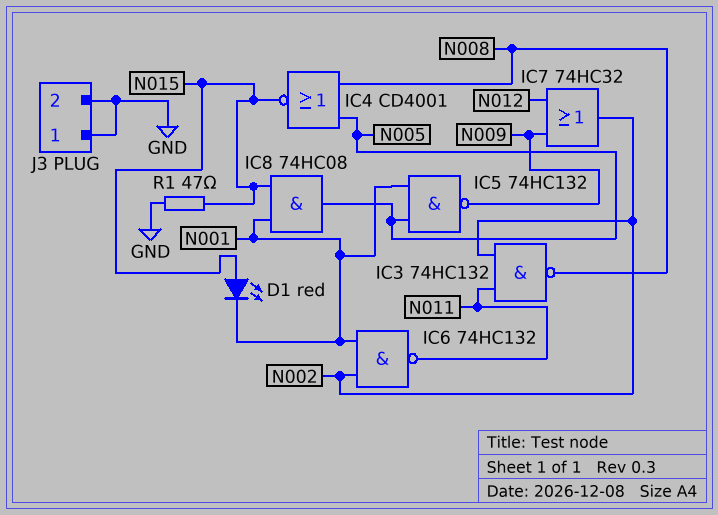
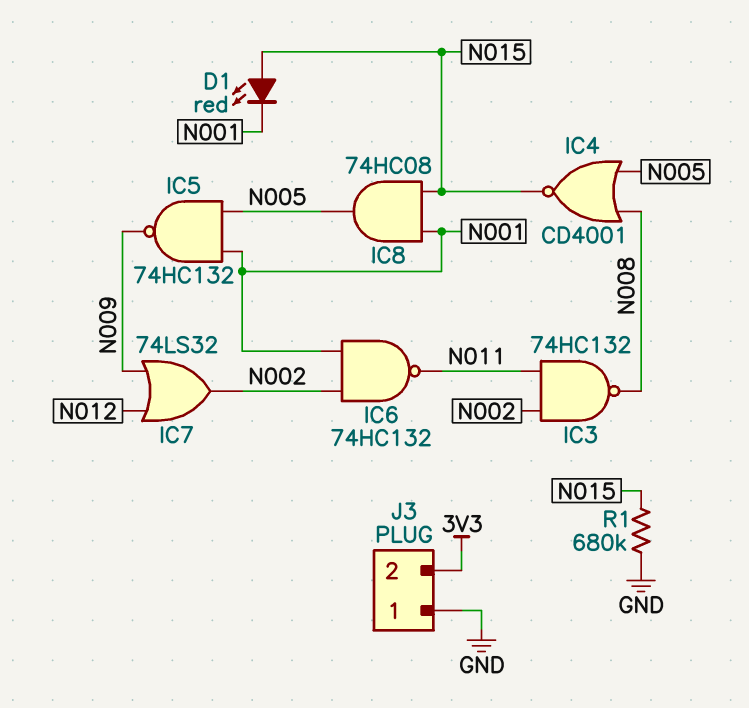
IC7: OR 74HC32 (in N009, in N012, out N002) -> OR 74LS32 (in N009, in N012, out N002)
J3 pin 2: GND -> 3V3
R1: 47 (GND, N015) -> 680k (GND, N015)

